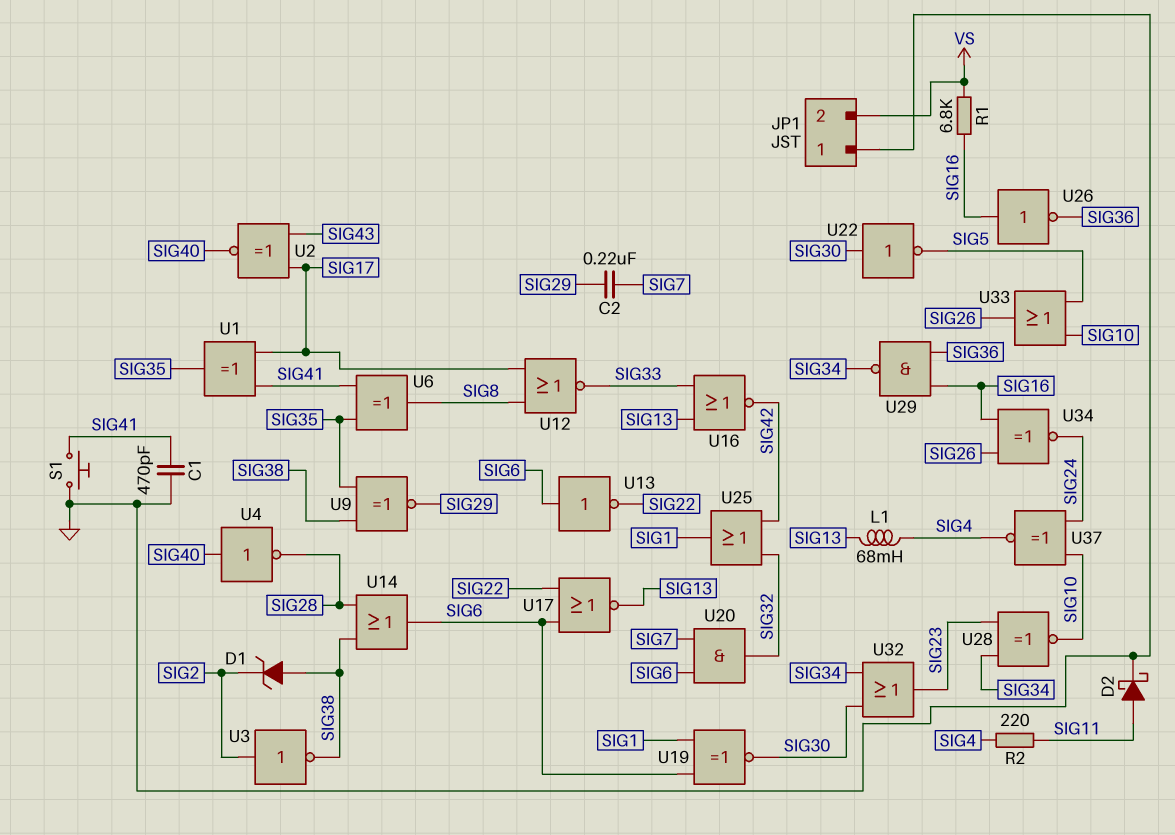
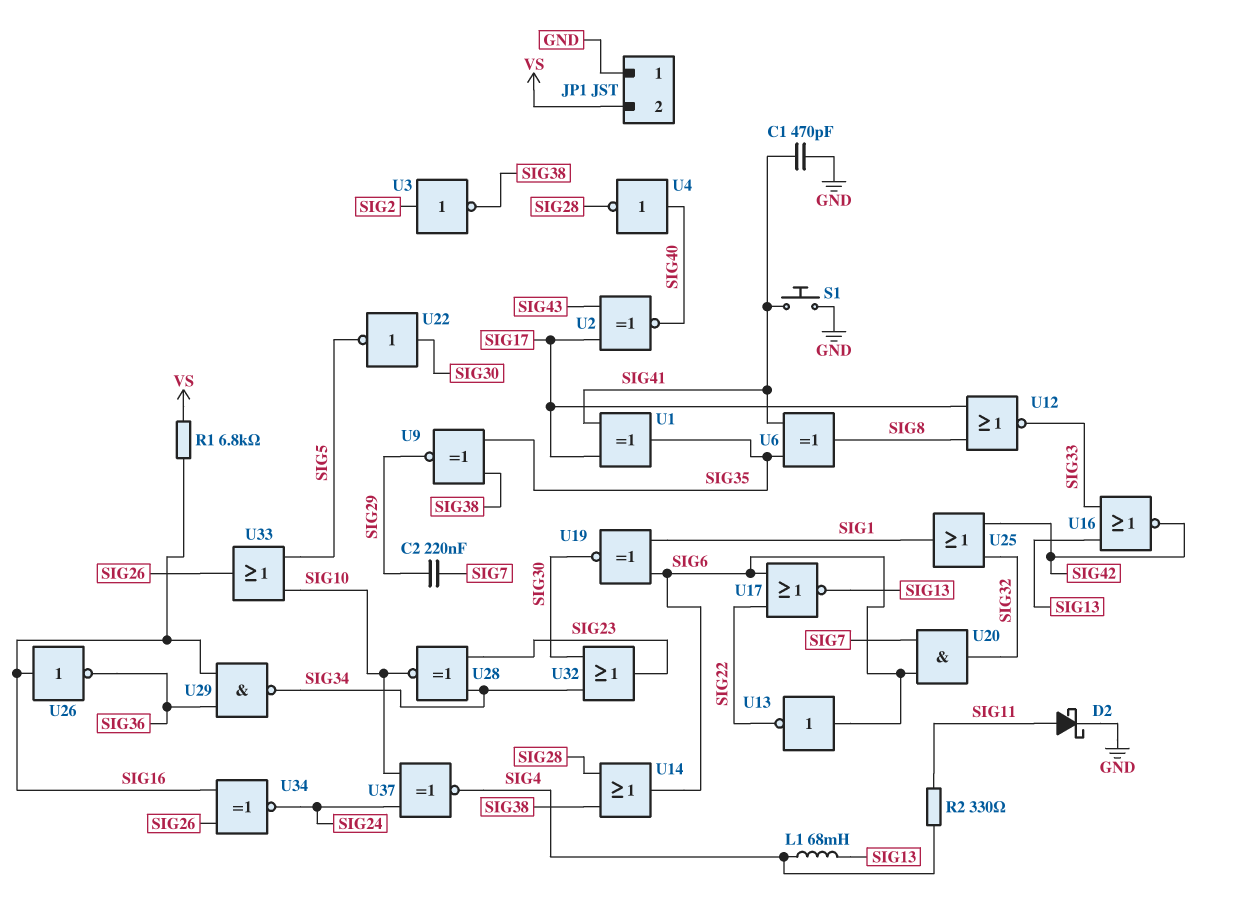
D1: zener (A SIG38, K SIG2) -> none
R2: 220 (SIG4, SIG11) -> 330 (SIG4, SIG11)

